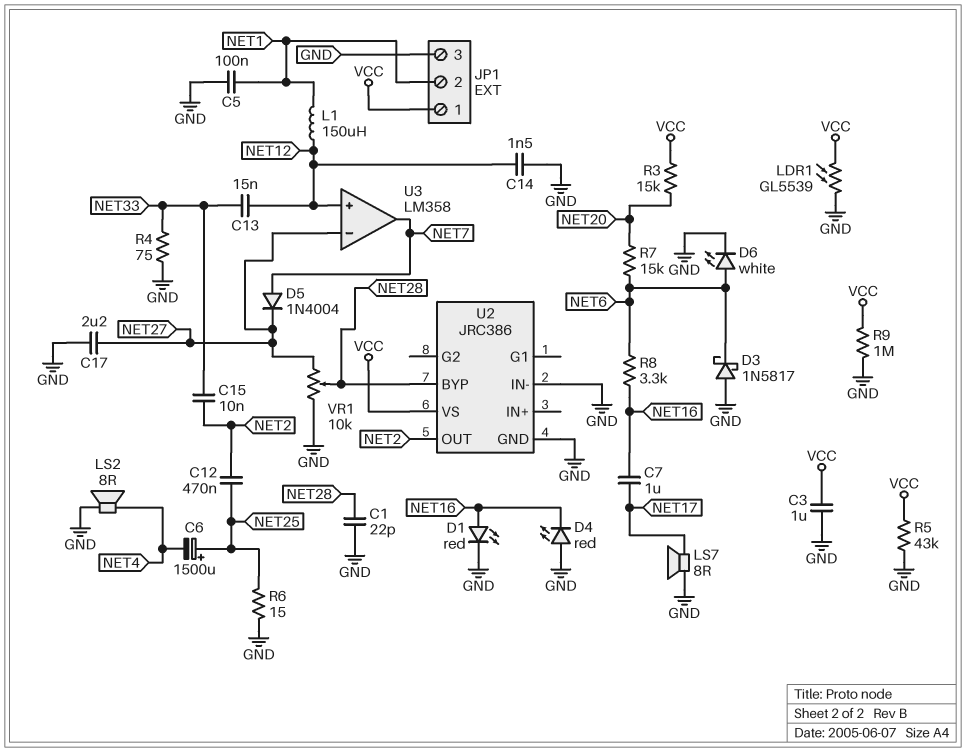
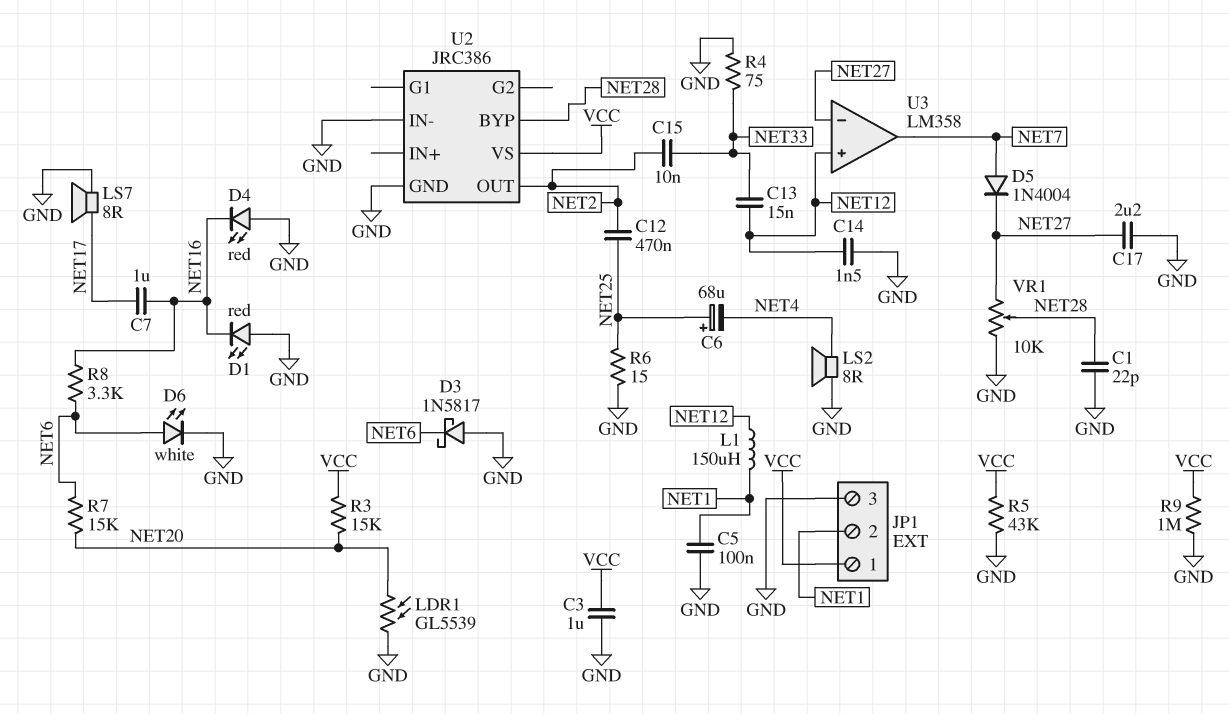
C6: 1500uF (plus NET25, minus NET4) -> 68uF (plus NET25, minus NET4)
D1: LED red (A NET16, K GND) -> LED red (A GND, K NET16)
LDR1: GL5539 (GND, VCC) -> GL5539 (GND, NET20)

